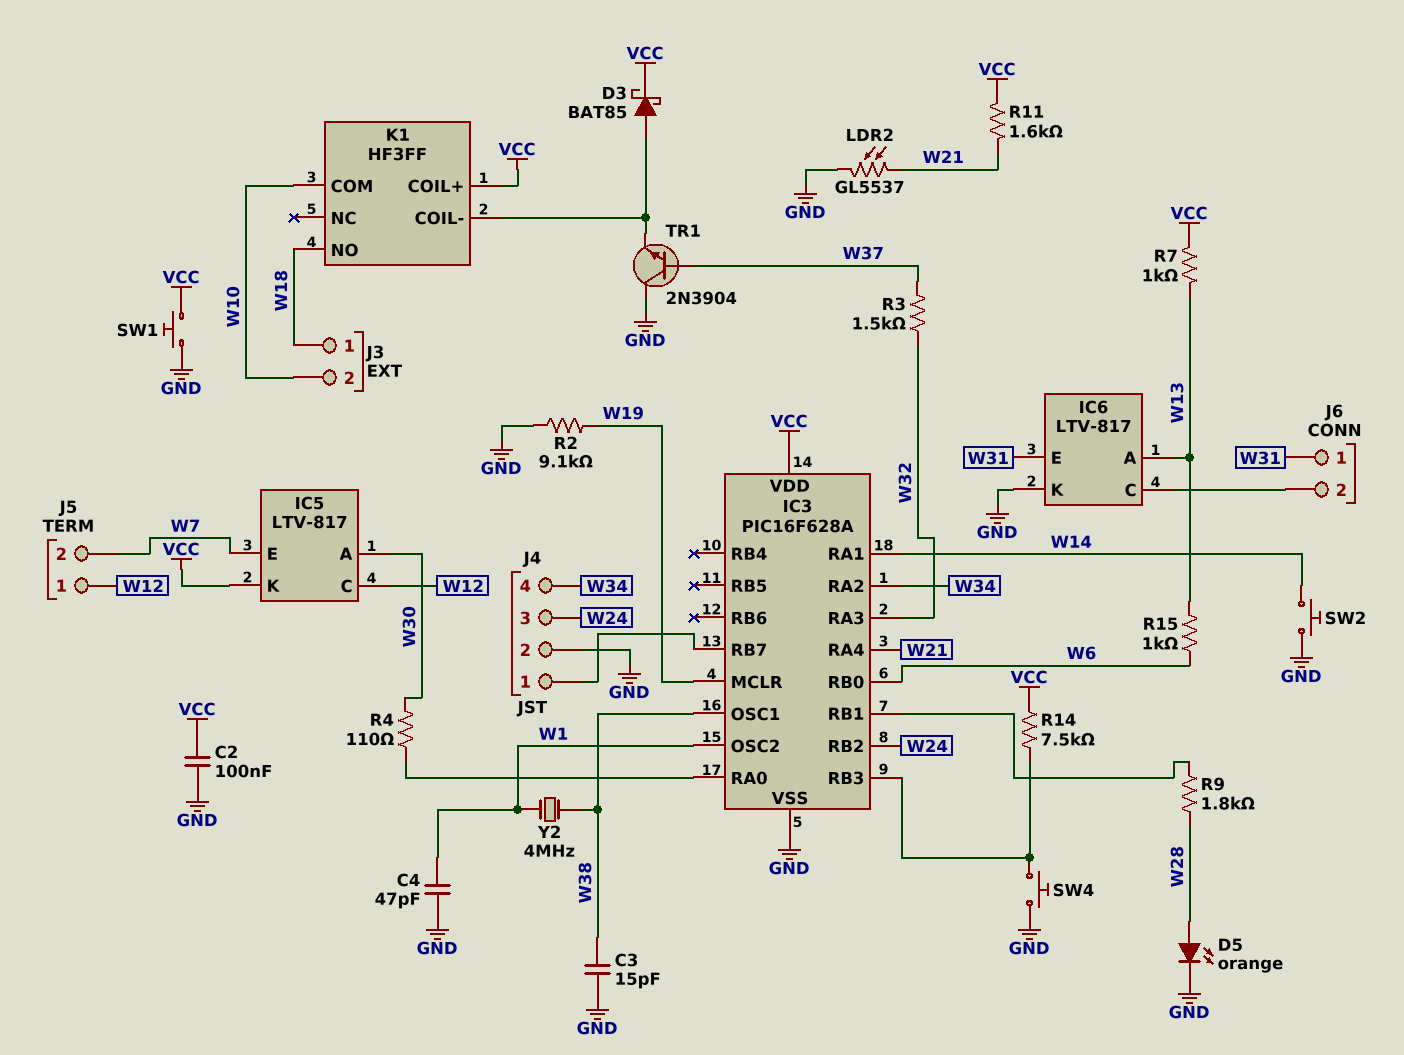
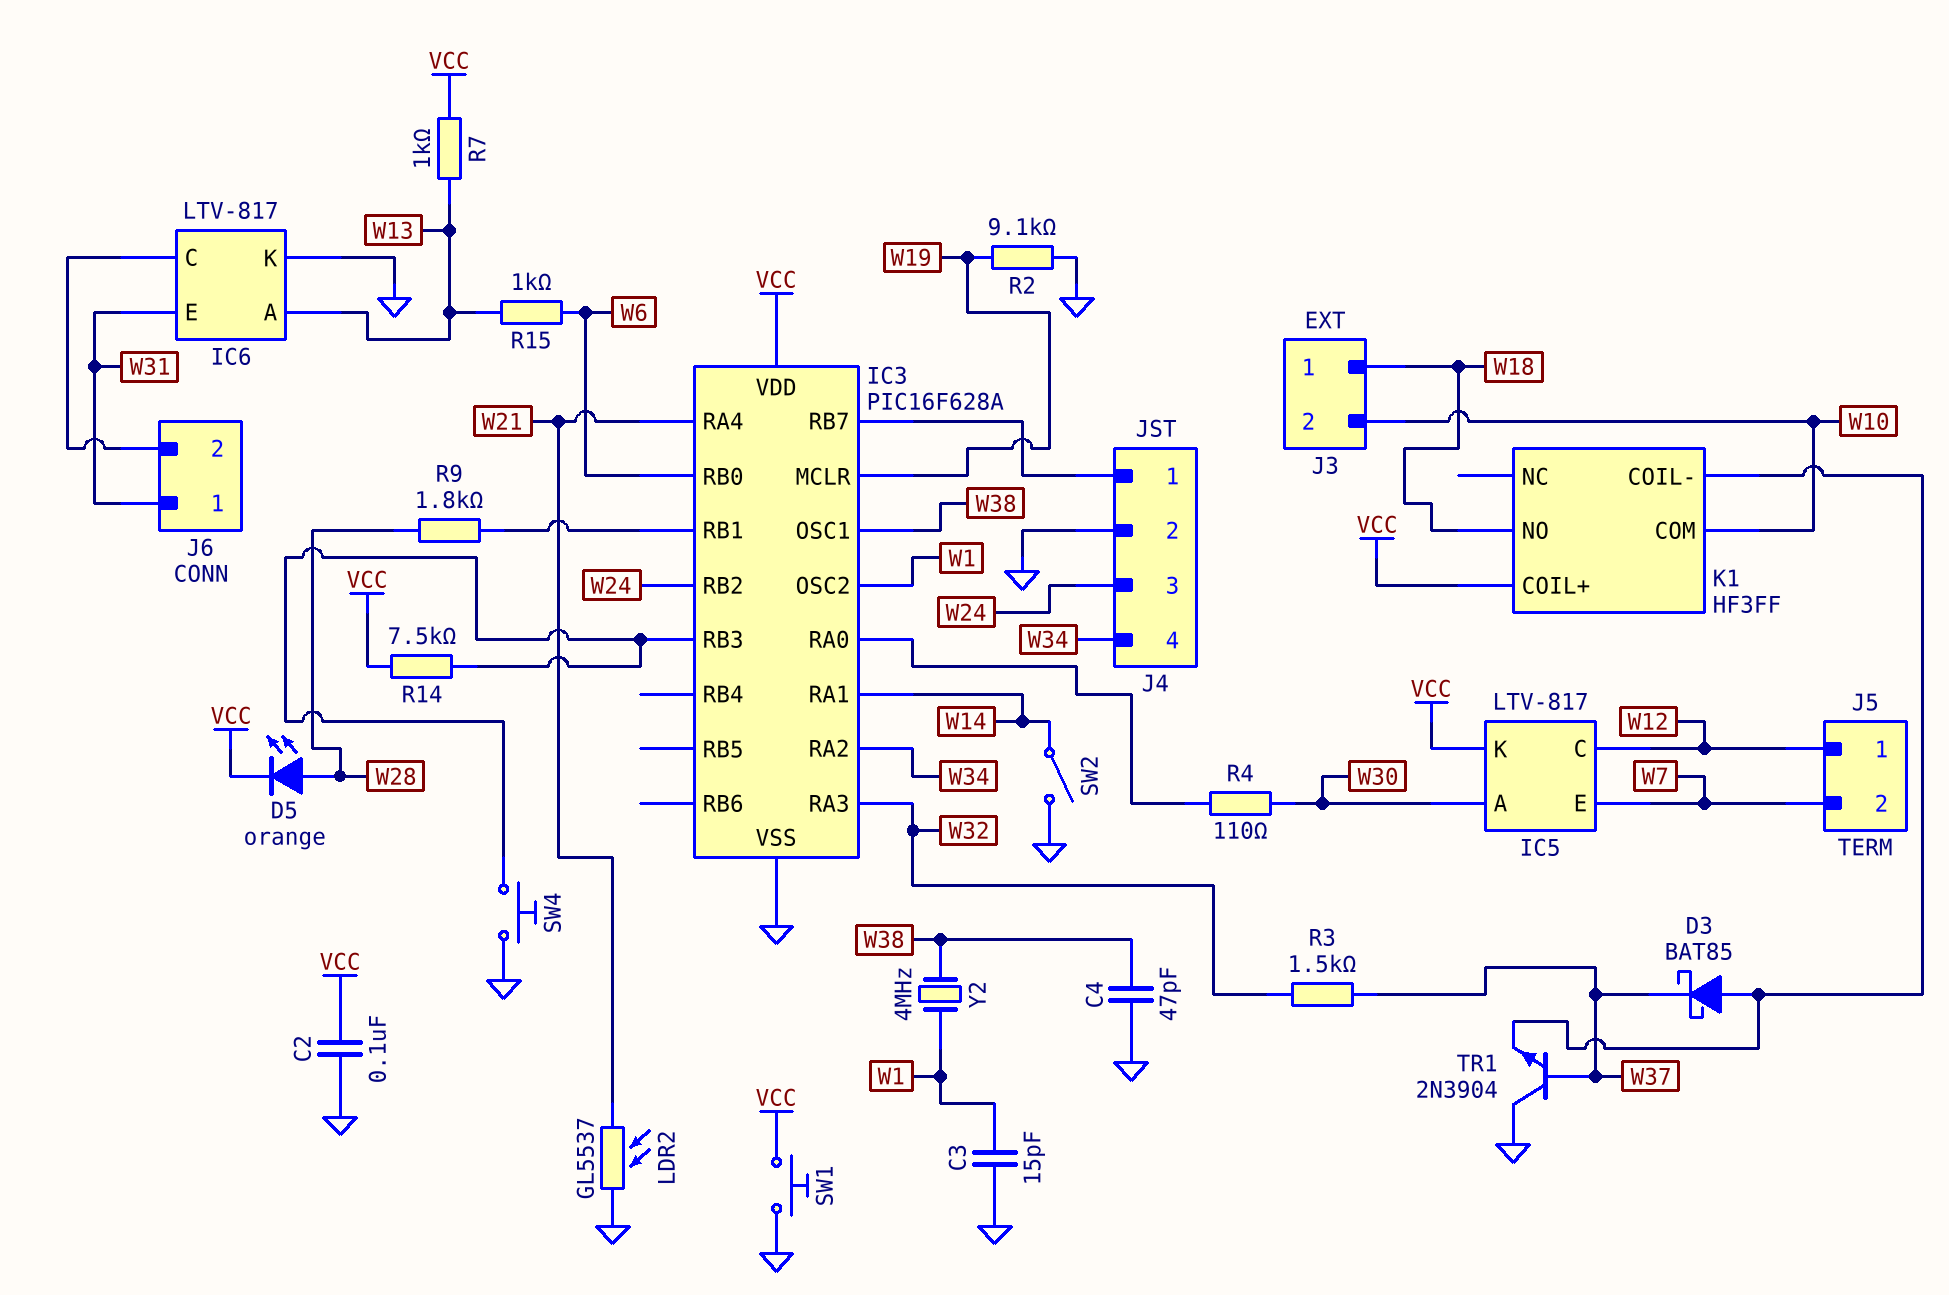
C3: 15pF (GND, W38) -> 15pF (GND, W1)
C4: 47pF (GND, W1) -> 47pF (GND, W38)
D3: schottky BAT85 (A K1/COIL-, K VCC) -> schottky BAT85 (A K1/COIL-, K W37)
D5: LED orange (A W28, K GND) -> LED orange (A W28, K VCC)
R11: 1.6k (VCC, W21) -> none
SW2: button (GND, W14) -> switch (GND, W14)

